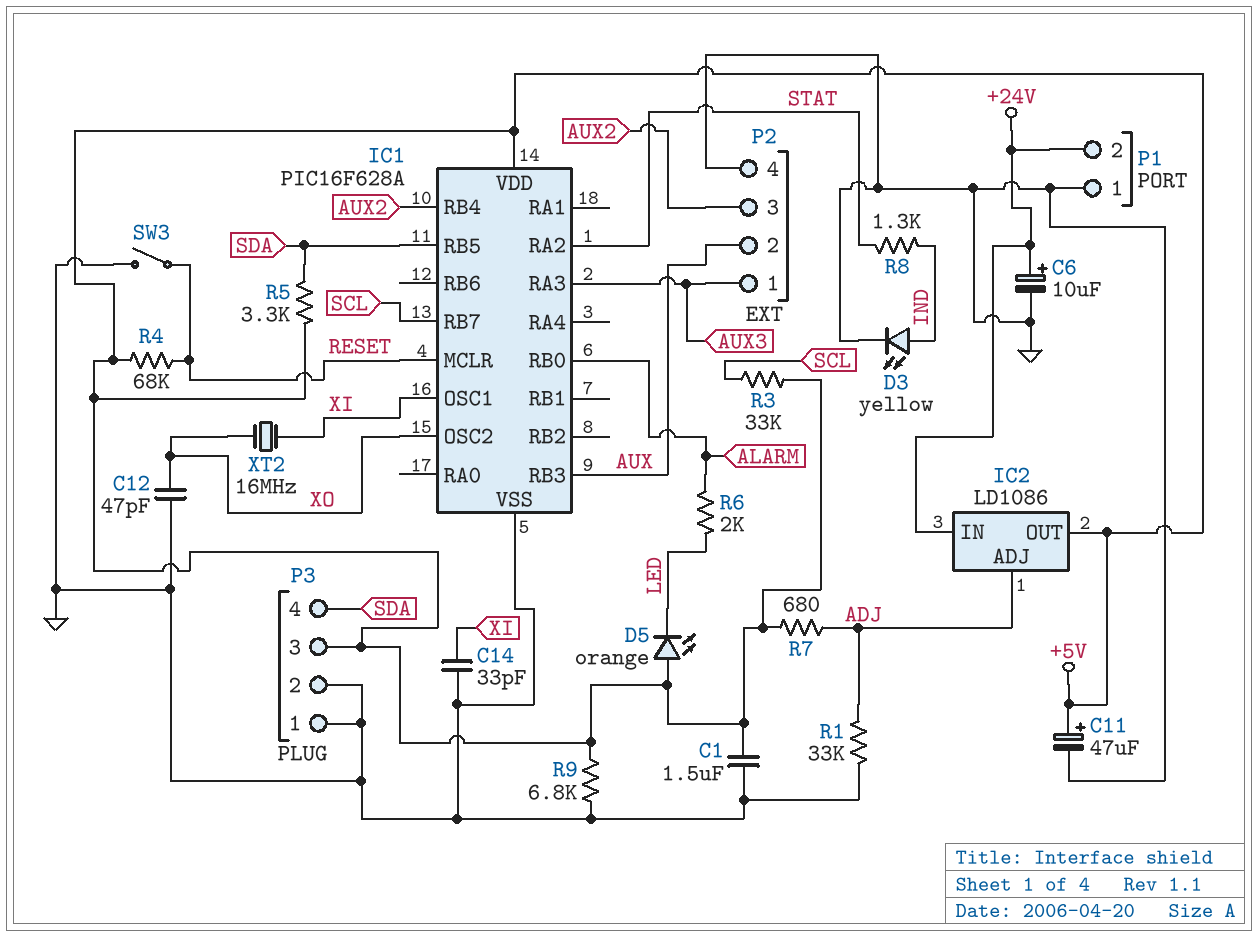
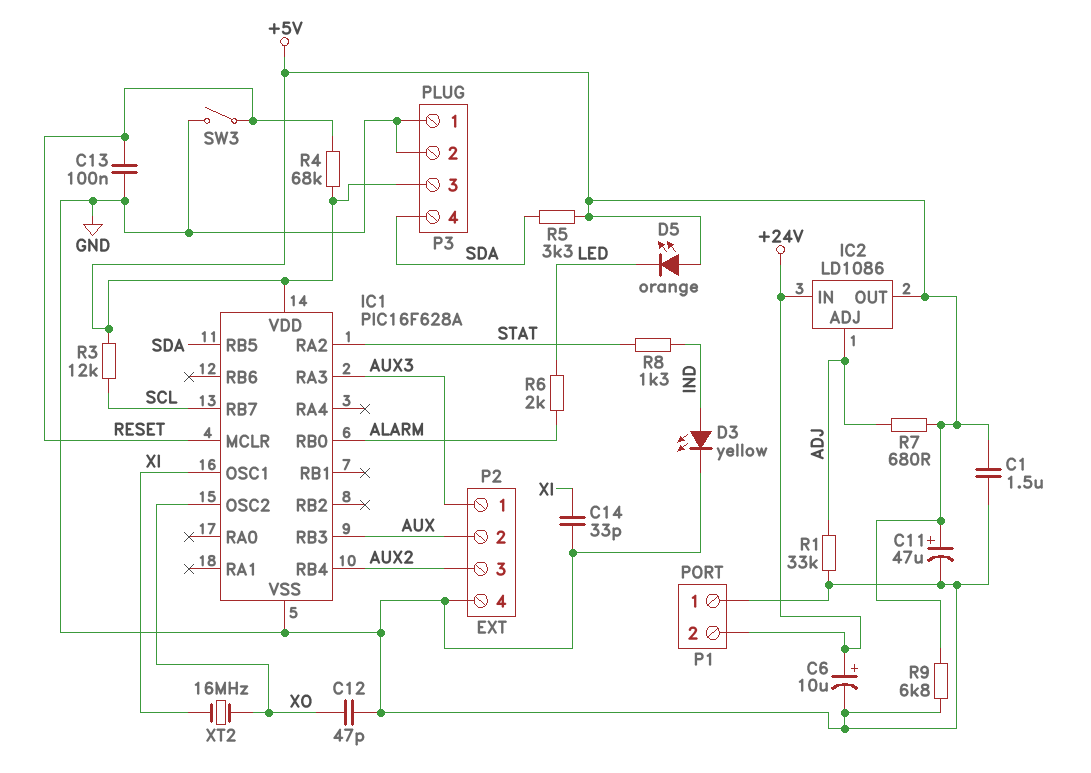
C13: none -> 100nF (GND, RESET)
R3: 33k (+5V, SCL) -> 12k (+5V, SCL)

